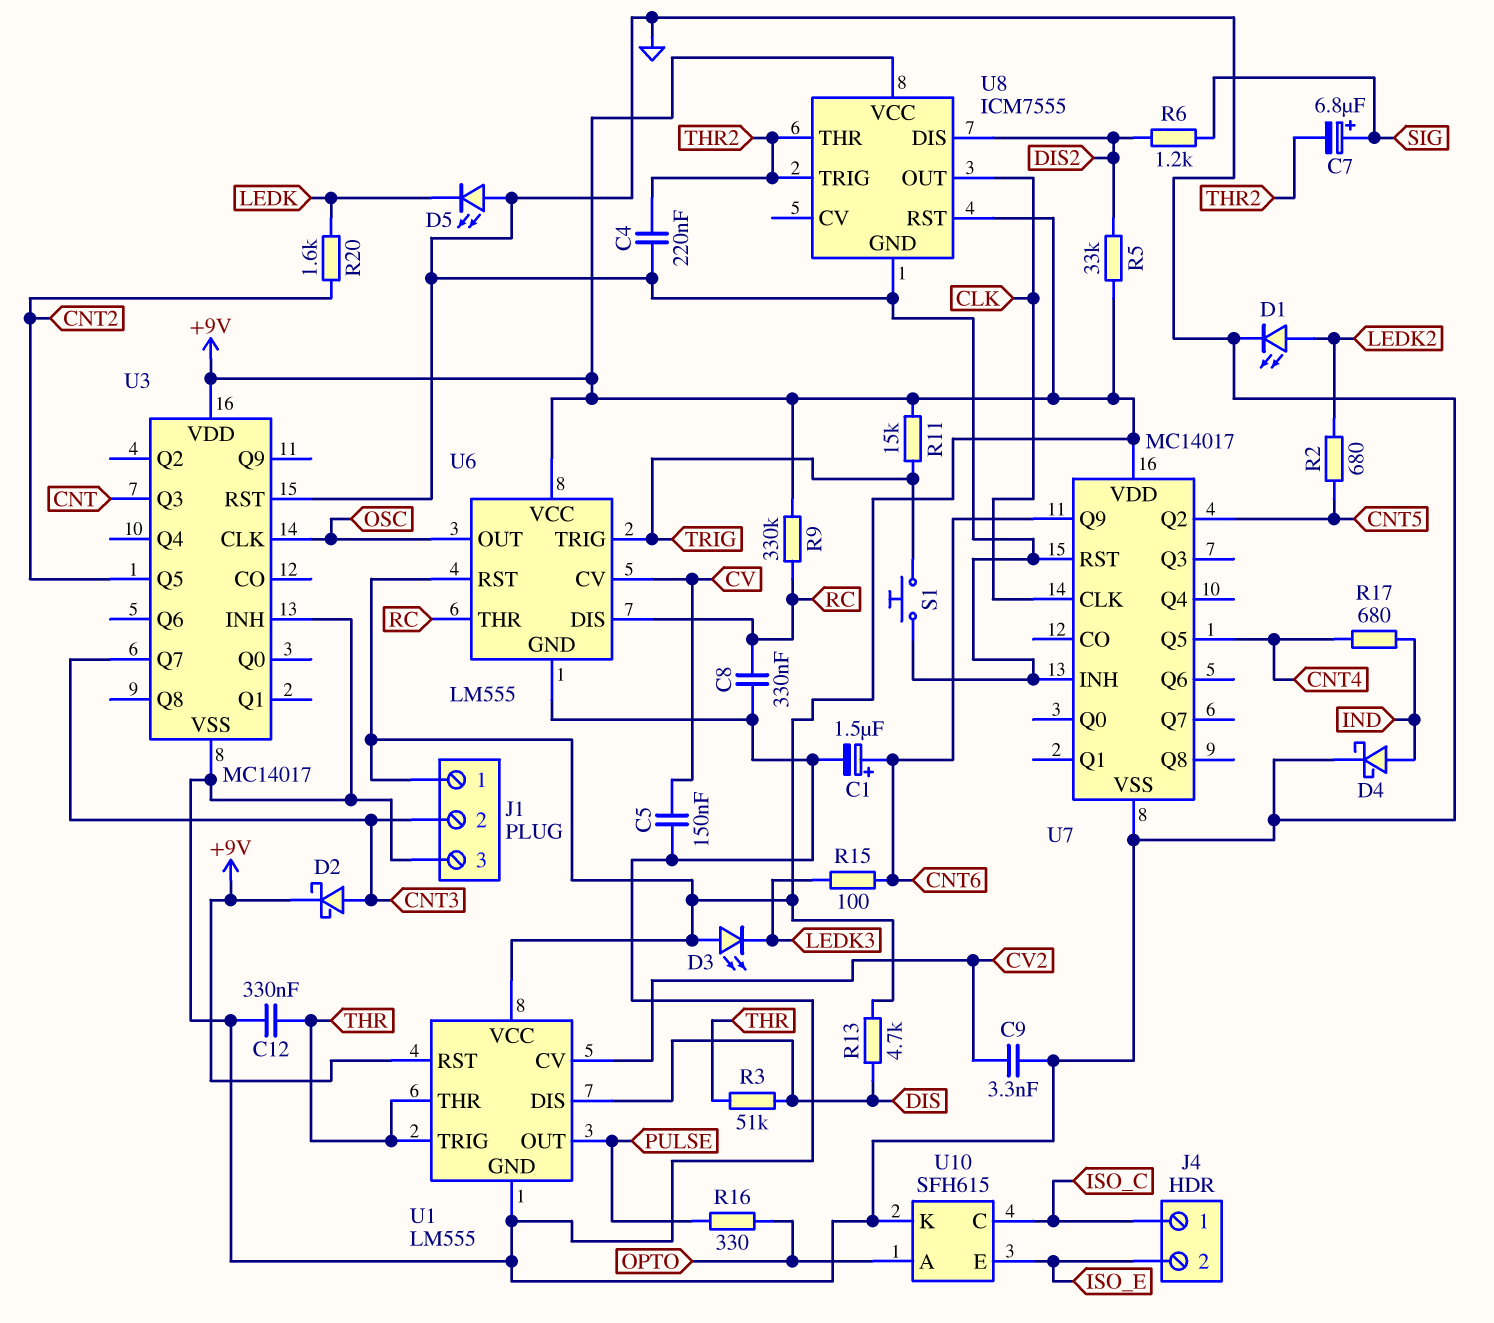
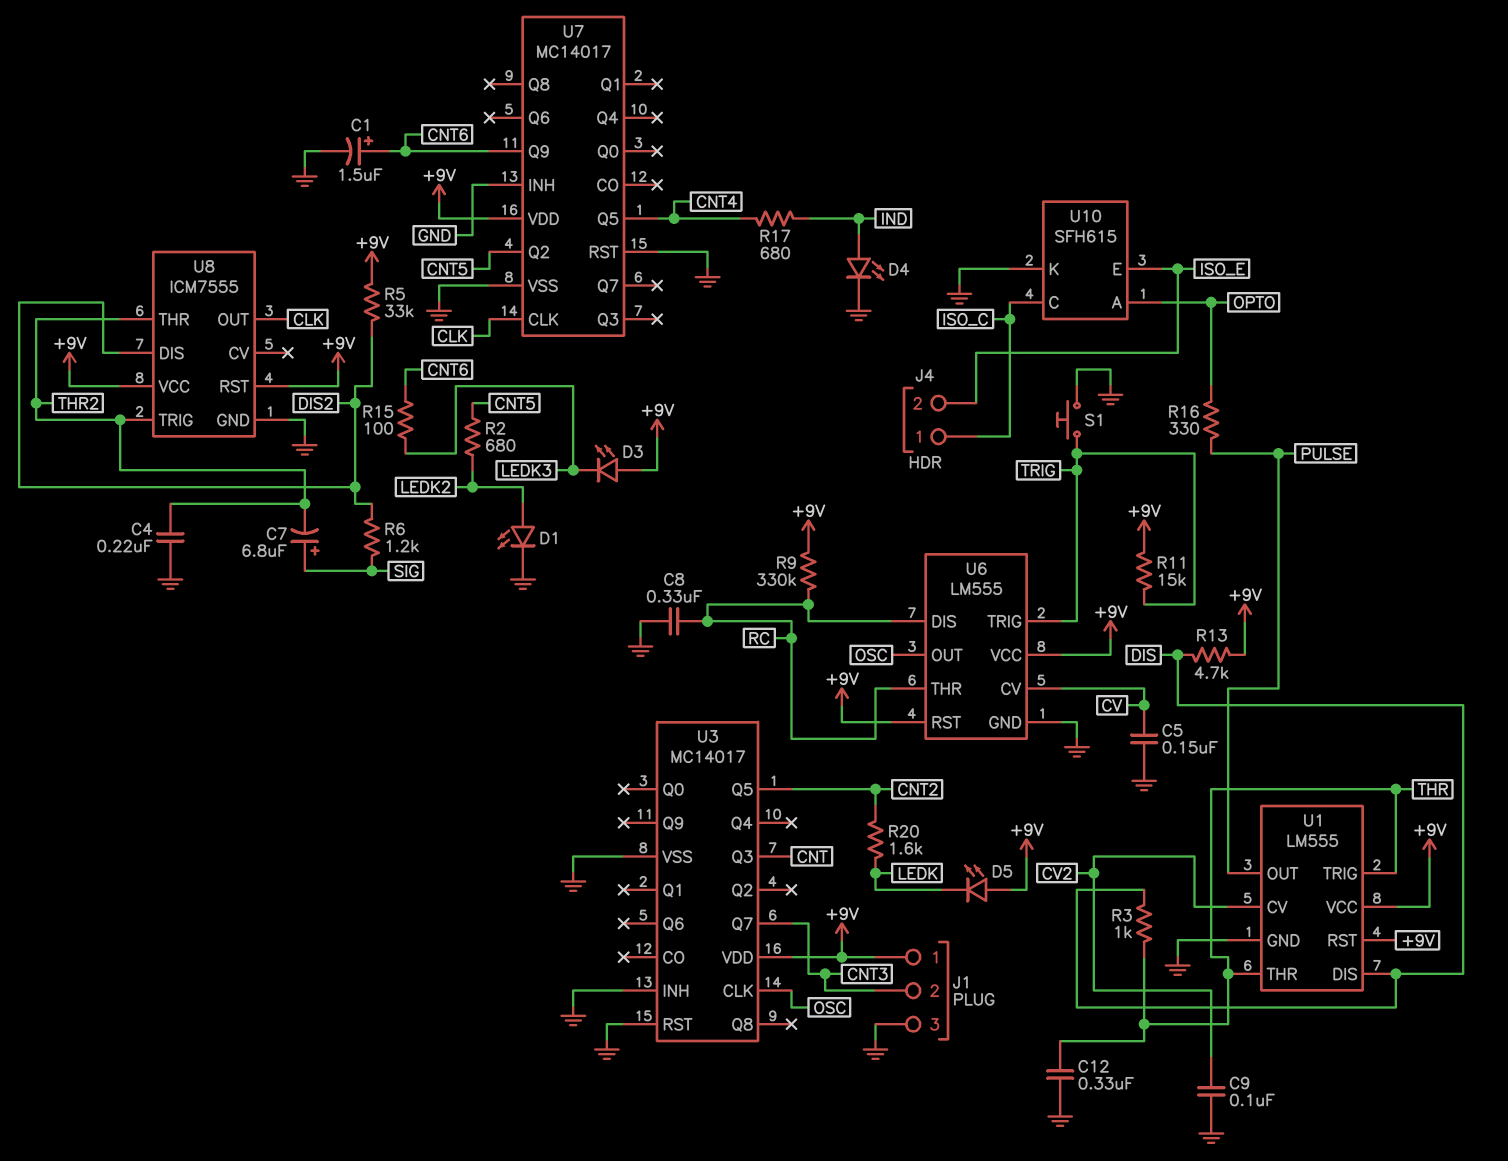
C9: 3.3nF (CV2, GND) -> 100nF (CV2, GND)
D2: schottky (A CNT3, K +9V) -> none
D4: schottky (A IND, K GND) -> LED (A IND, K GND)
D5: LED (A GND, K LEDK) -> LED (A +9V, K LEDK)
R3: 51k (DIS, THR) -> 1k (DIS, THR)

